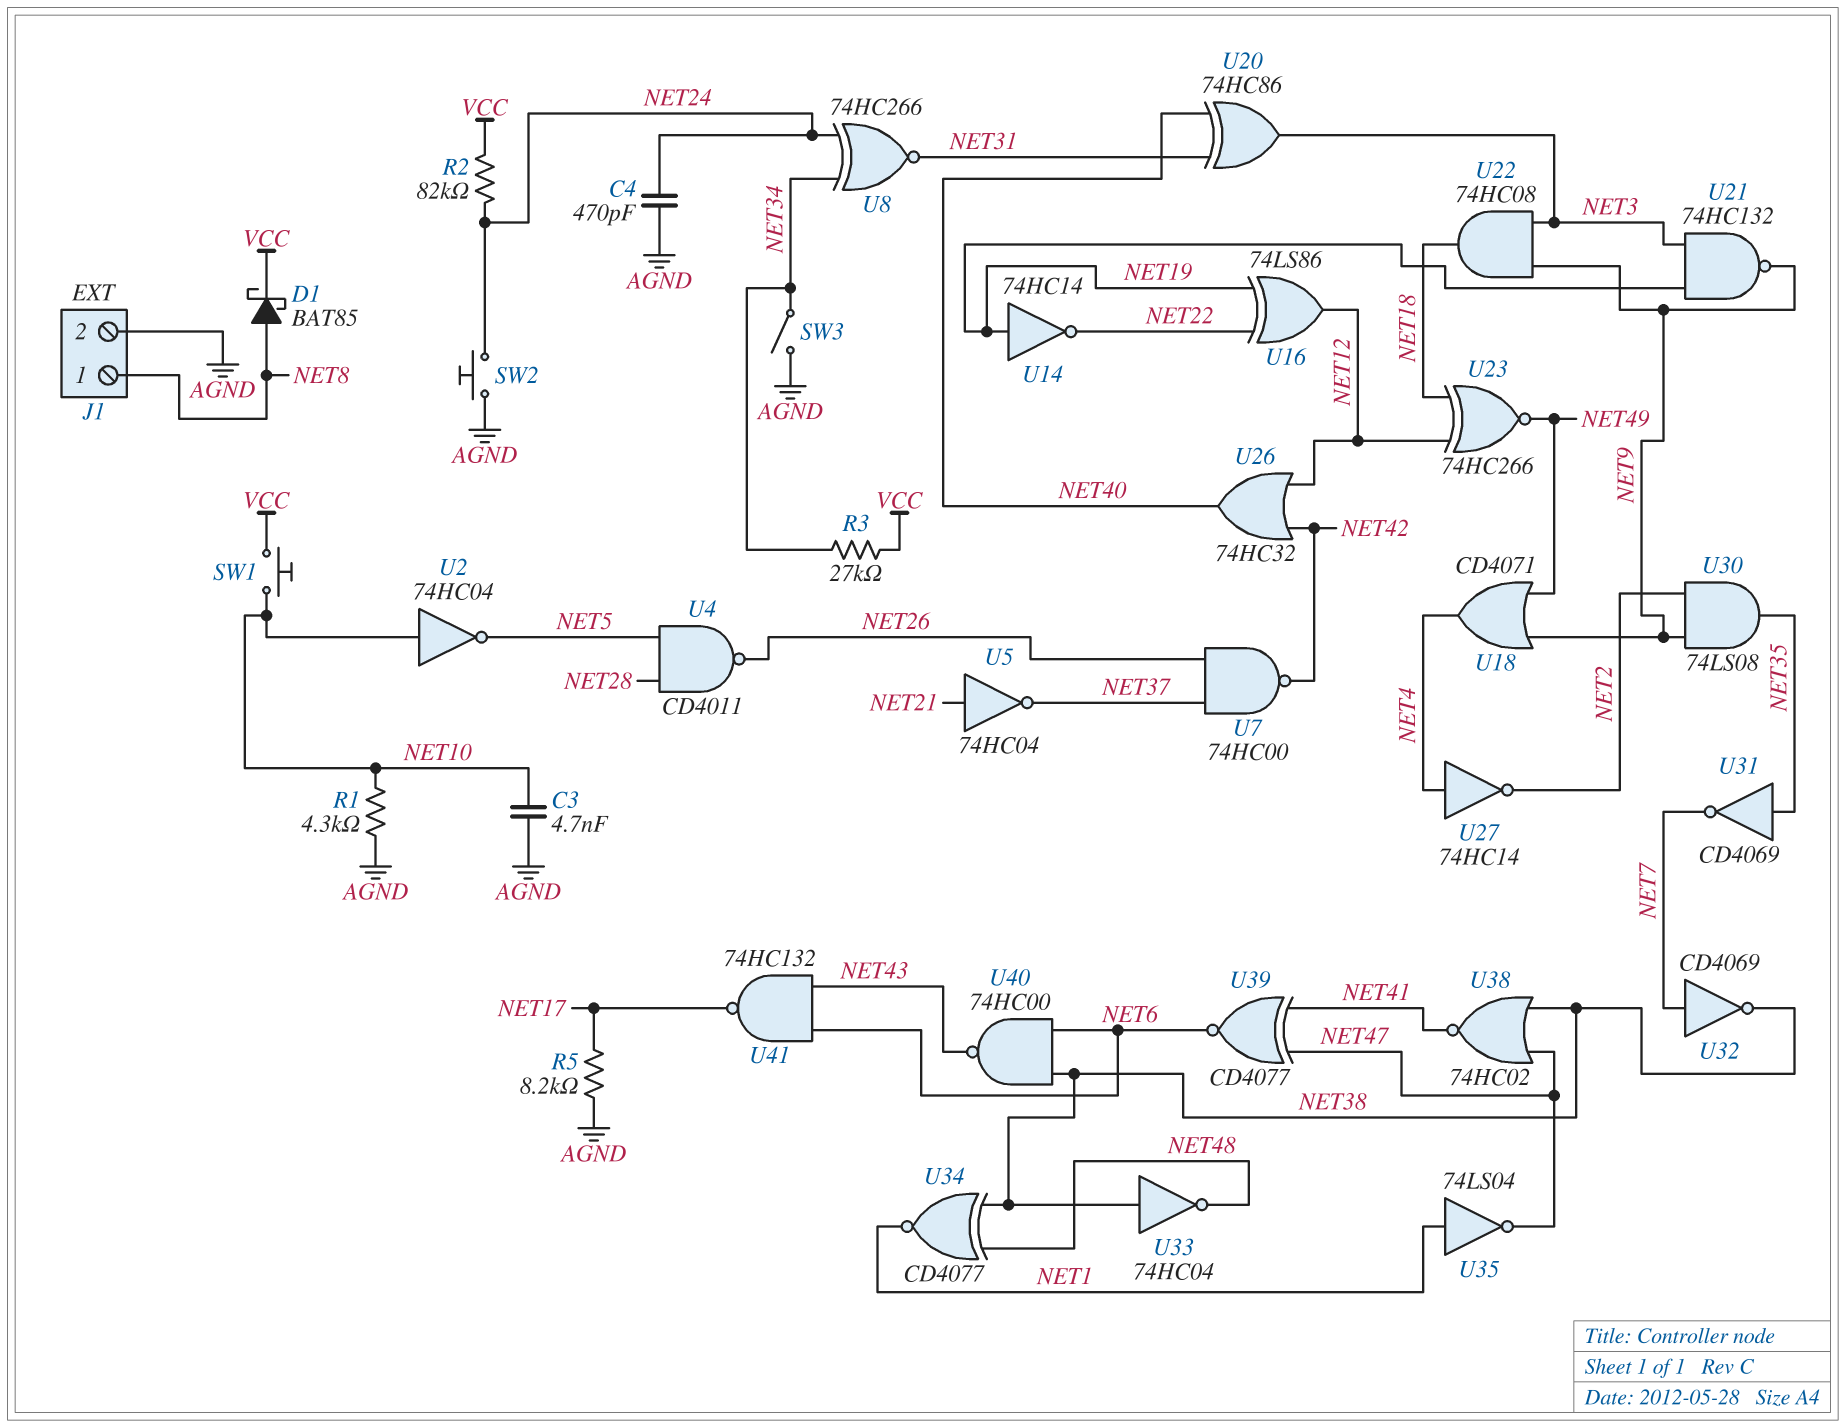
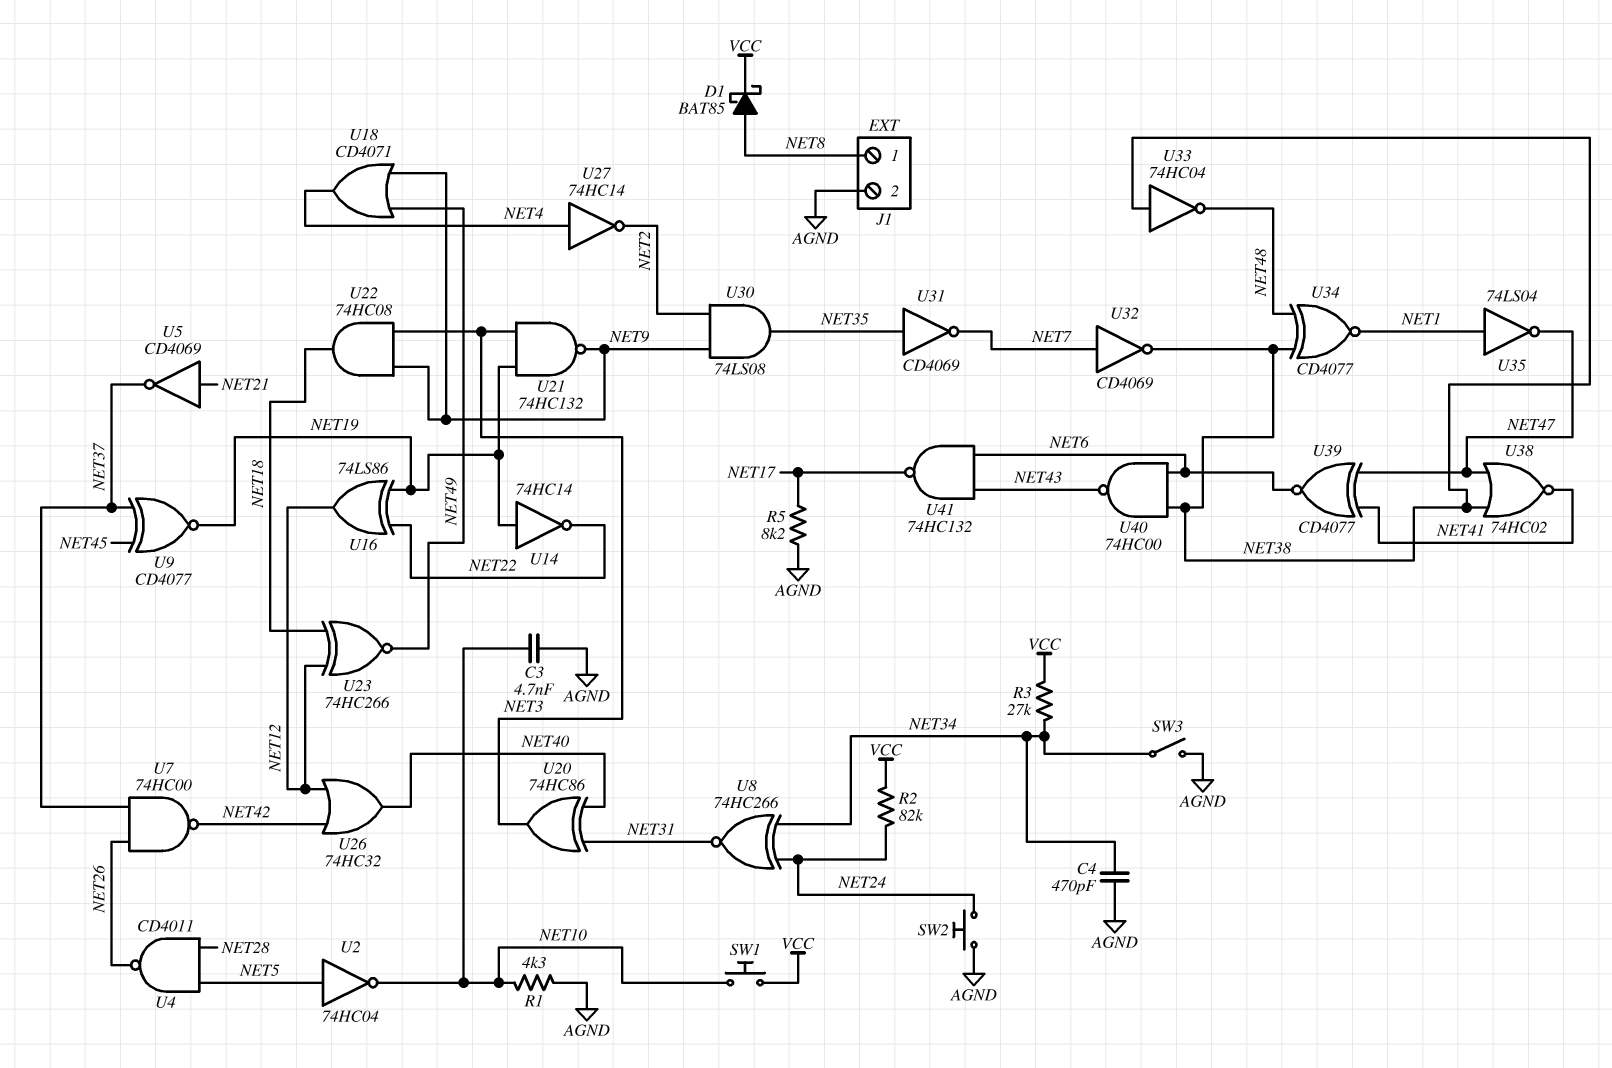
C4: 470pF (AGND, NET24) -> 470pF (AGND, NET34)
U2: NOT 74HC04 (in NET10, out NET5) -> NOT 74HC04 (in NET5, out NET10)
U5: NOT 74HC04 (in NET21, out NET37) -> NOT CD4069 (in NET21, out NET37)
U9: none -> XNOR CD4077 (in NET37, in NET45, out NET19)

